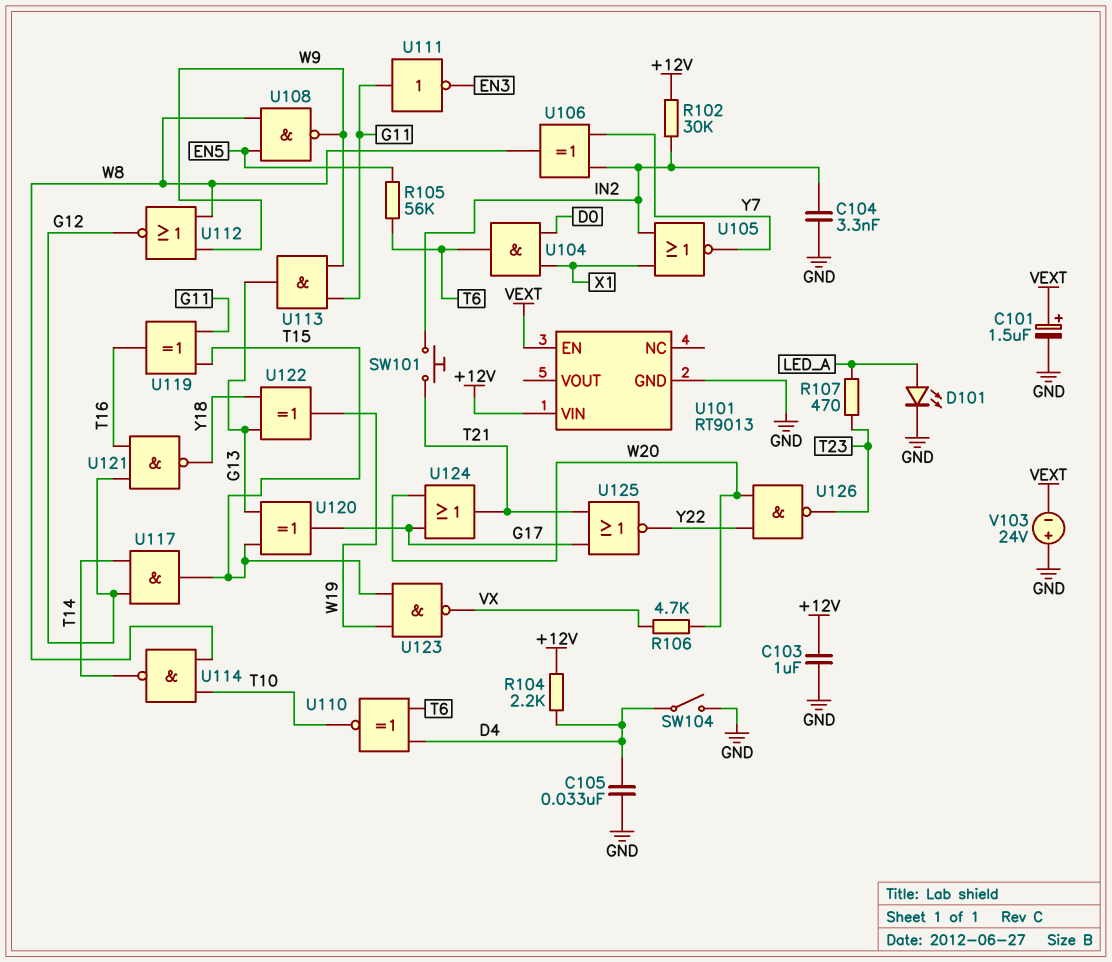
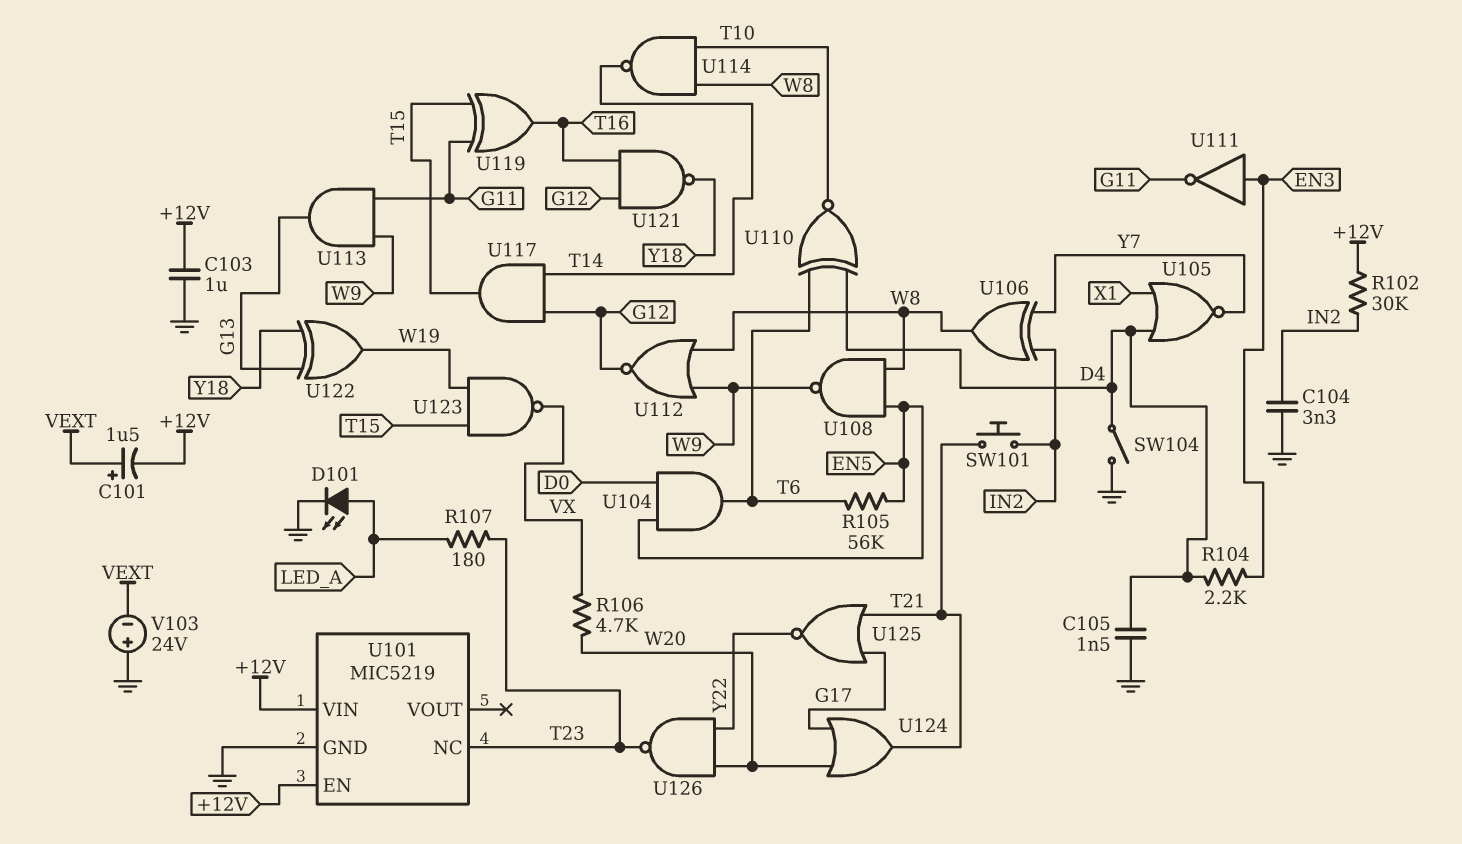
C101: 1.5uF (plus VEXT, minus GND) -> 1.5uF (plus VEXT, minus +12V)
C105: 33nF (D4, GND) -> 1.5nF (D4, GND)
R104: 2.2k (+12V, D4) -> 2.2k (D4, EN3)
R107: 470 (LED_A, T23) -> 180 (LED_A, T23)
U101: RT9013 -> MIC5219
U101 pin EN: VEXT -> +12V
U101 pin NC: none -> T23
U104: AND (in D0, in X1, out T6) -> AND (in D0, in EN5, out T6)
U105: NOR (in IN2, in X1, out Y7) -> NOR (in D4, in X1, out Y7)
U111: NOT (in G11, out EN3) -> NOT (in EN3, out G11)
U120: XOR (in G13, in T15, out G17) -> none

